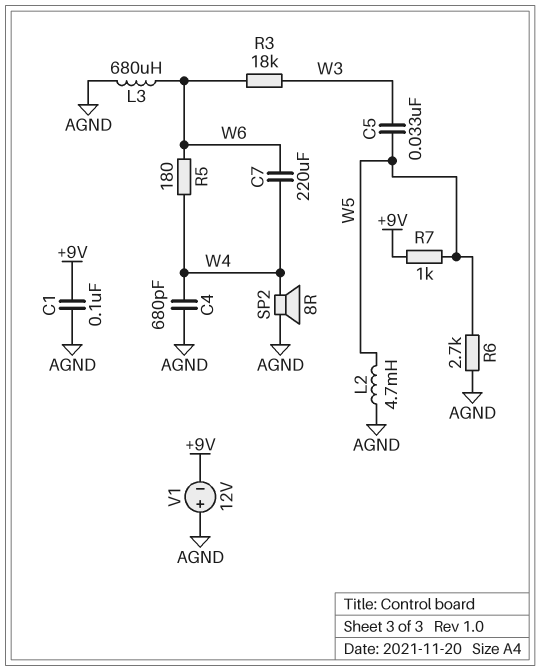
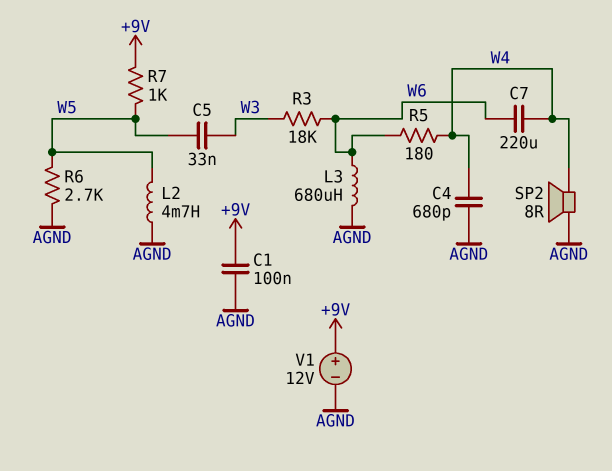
V1: 12V (plus AGND, minus +9V) -> 12V (plus +9V, minus AGND)

